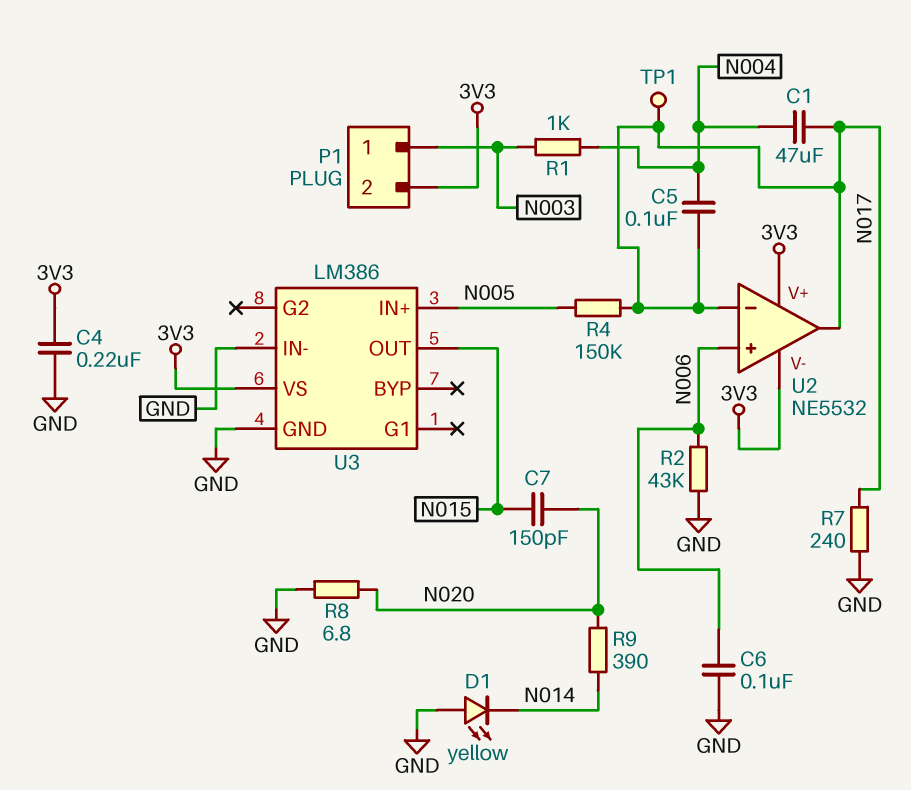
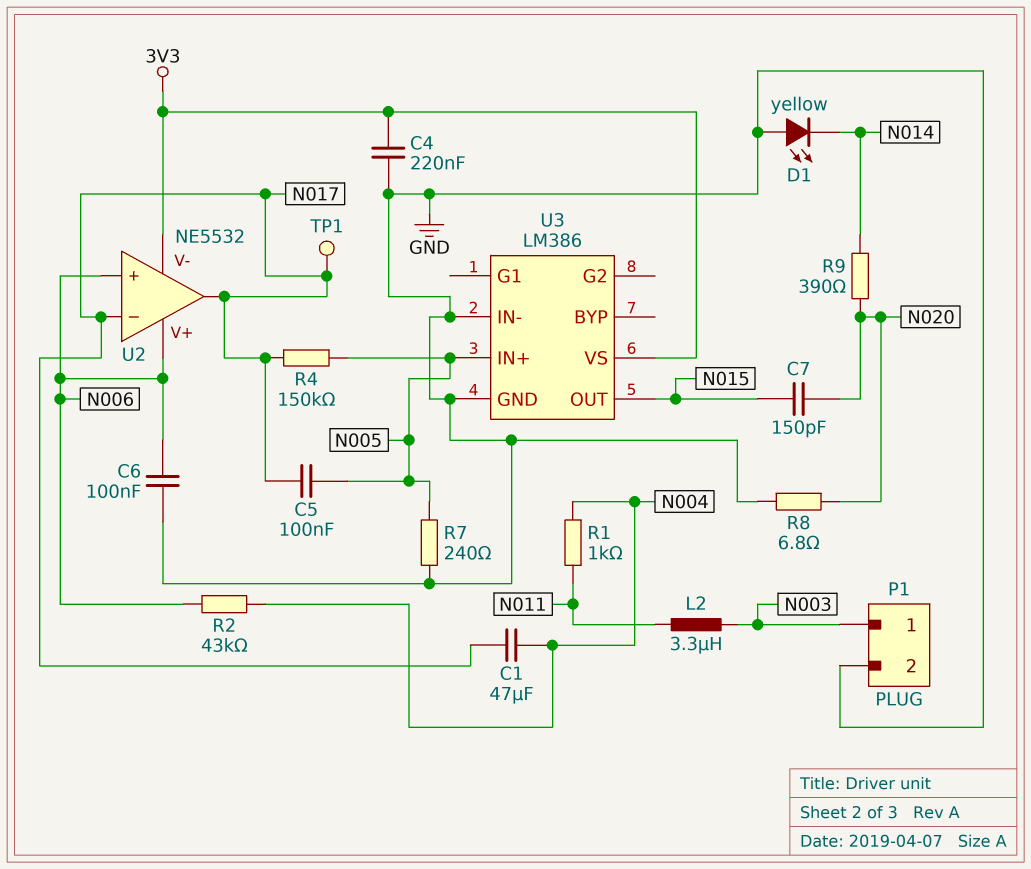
C5: 100nF (N004, N017) -> 100nF (N005, N017)
L2: none -> 3.3uH (N003, N011)
P1 pin 2: 3V3 -> GND
R1: 1k (N003, N004) -> 1k (N004, N011)
R2: 43k (GND, N006) -> 43k (N004, N006)
R7: 240 (GND, N017) -> 240 (GND, N005)
U2 pin V+: 3V3 -> N006

